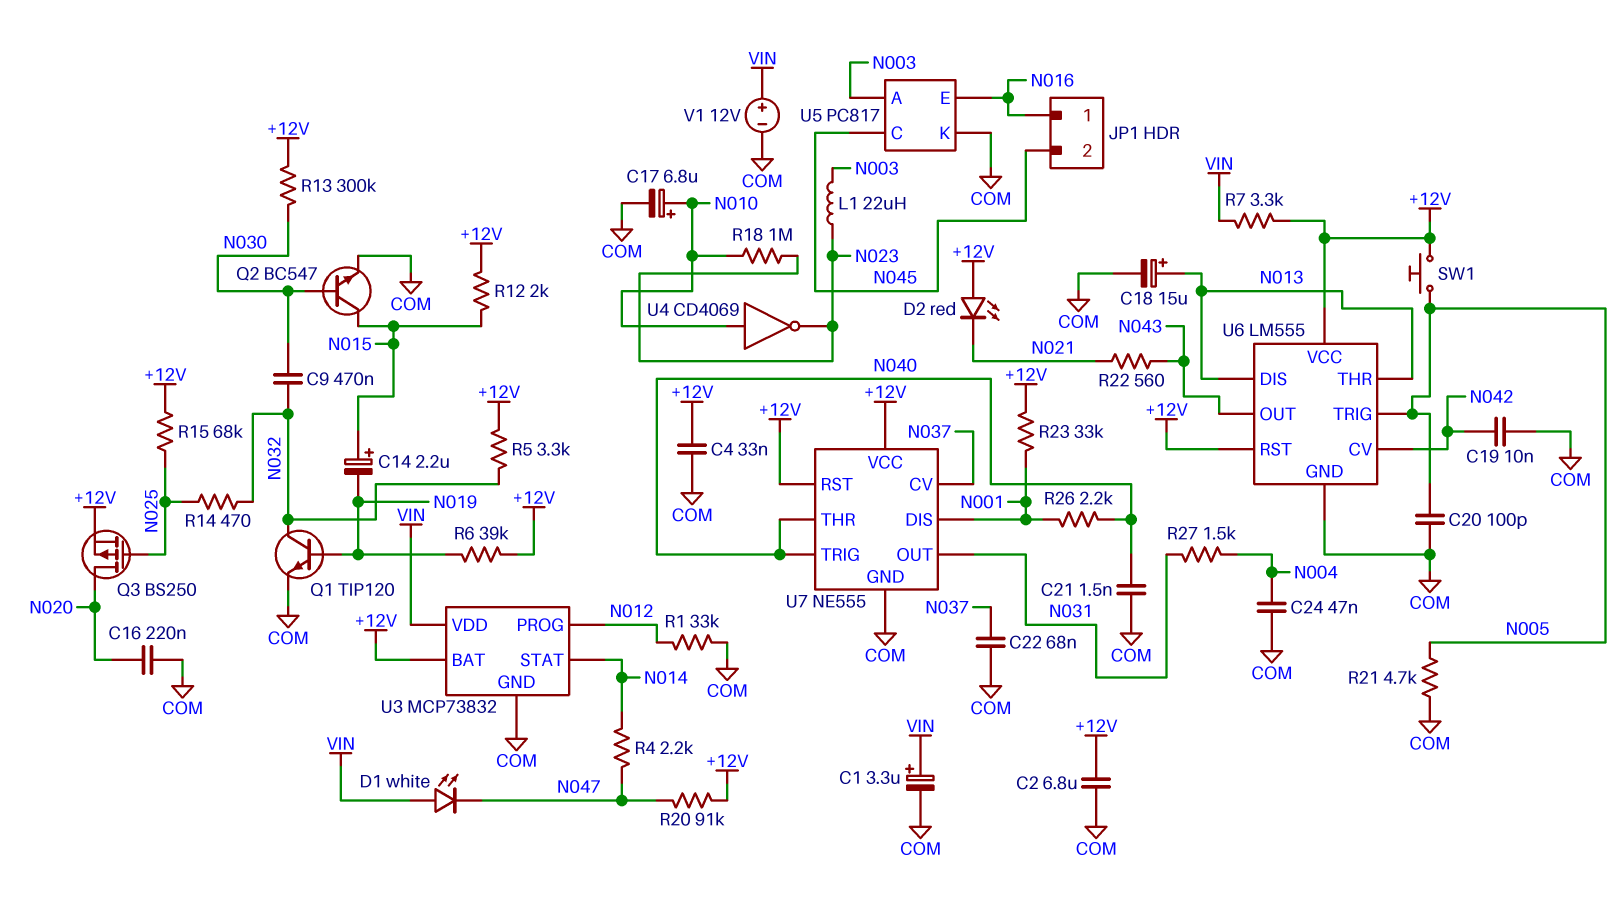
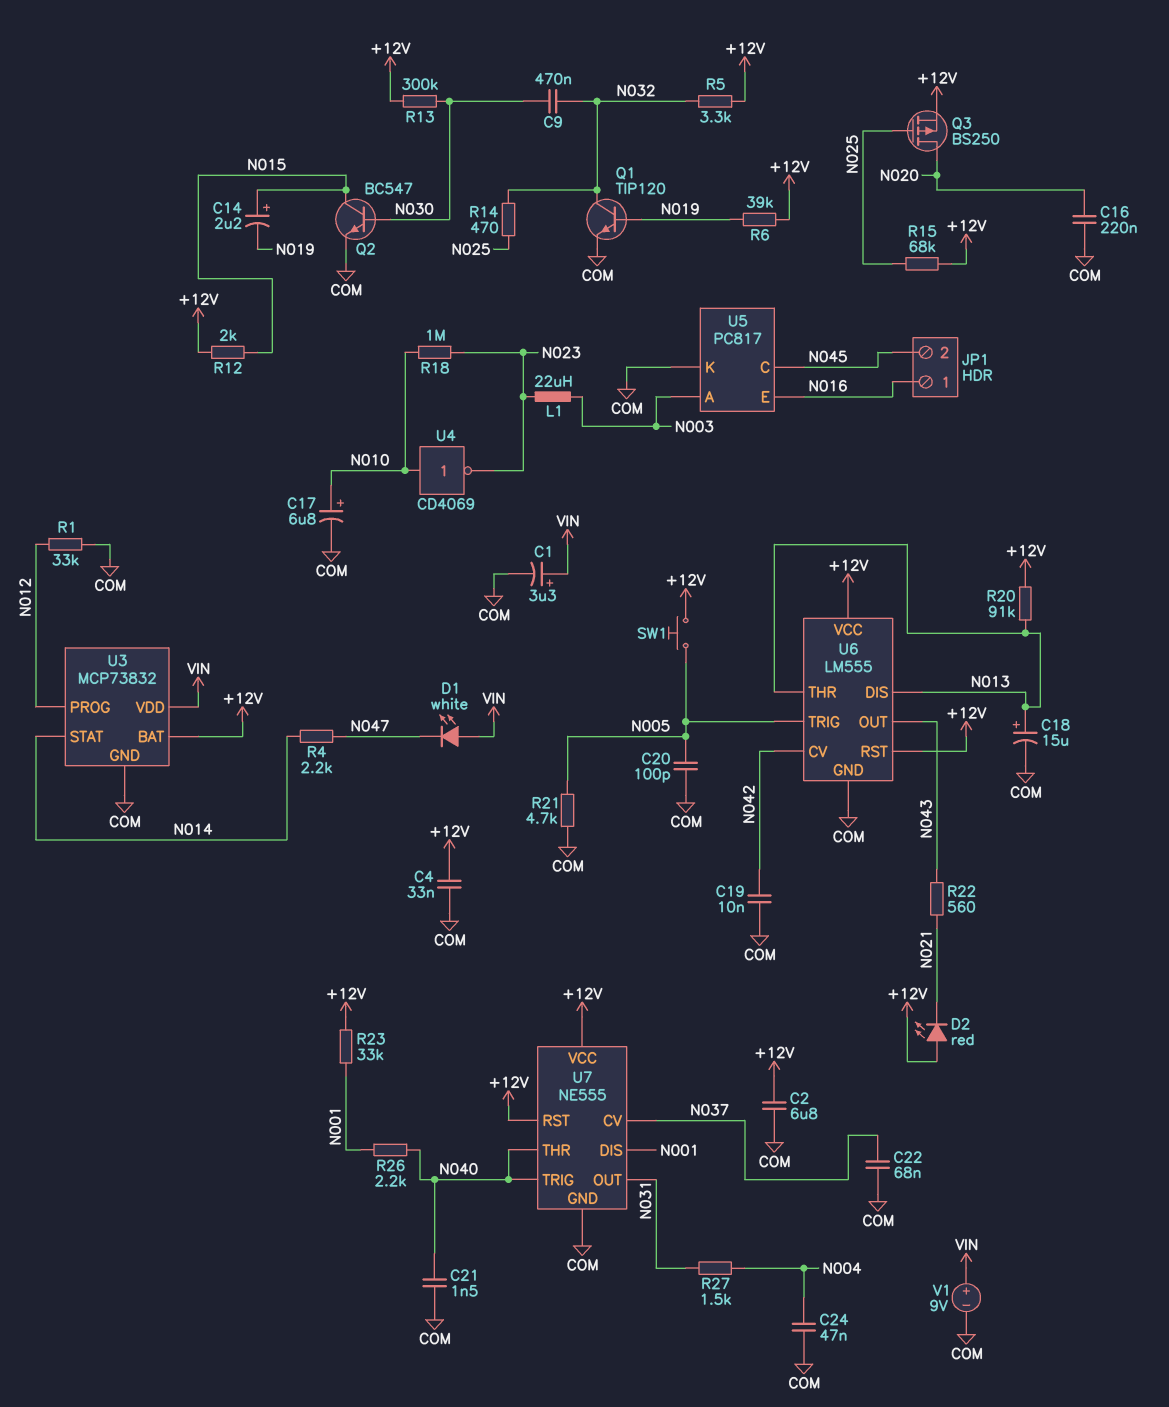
R7: 3.3k (+12V, VIN) -> none
R20: 91k (+12V, N047) -> 91k (+12V, N013)
V1: 12V (plus VIN, minus COM) -> 9V (plus VIN, minus COM)

